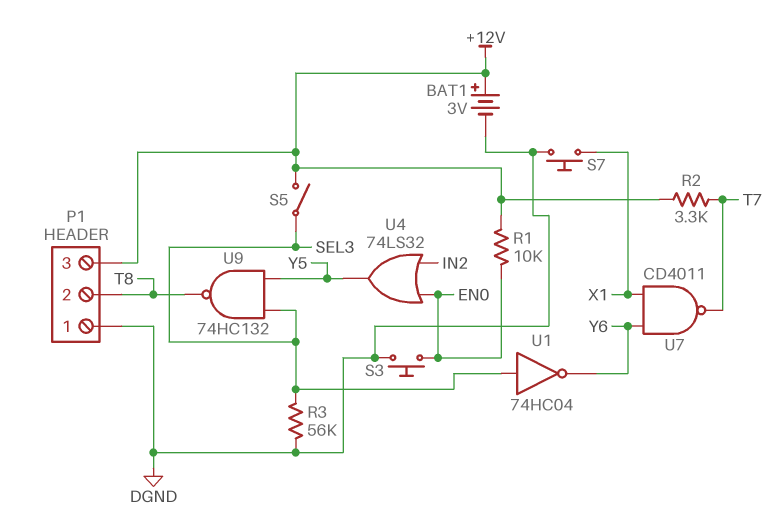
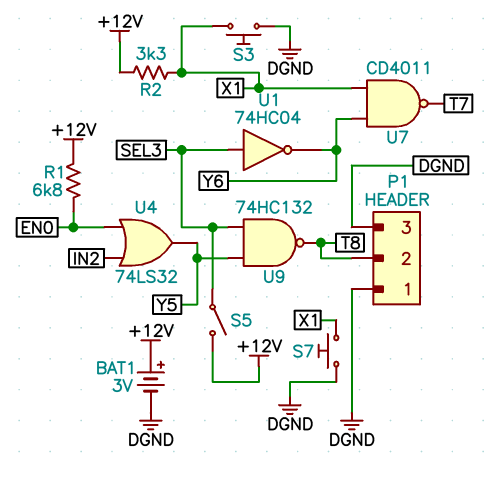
P1 pin 3: +12V -> DGND
R1: 10k (+12V, EN0) -> 6.8k (+12V, EN0)
R2: 3.3k (+12V, T7) -> 3.3k (+12V, X1)
R3: 56k (DGND, SEL3) -> none
S3: button (DGND, EN0) -> button (DGND, X1)

